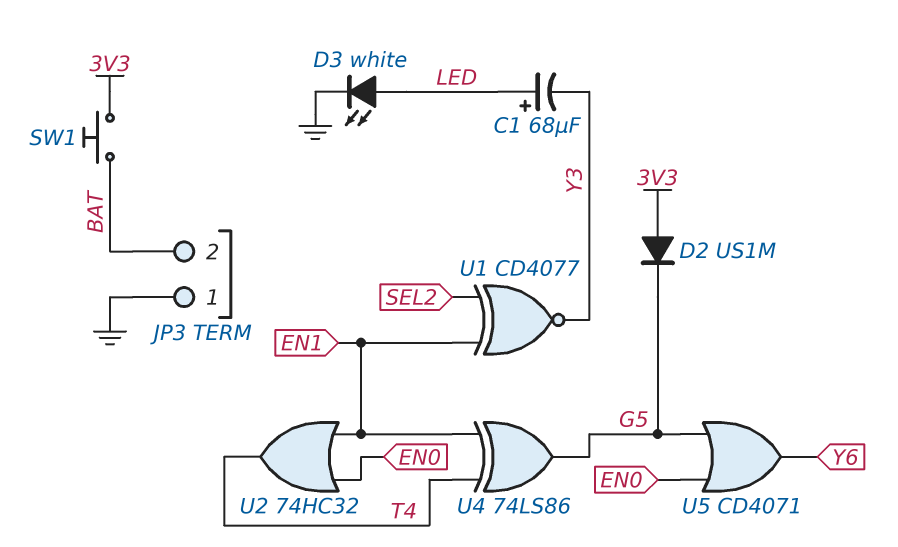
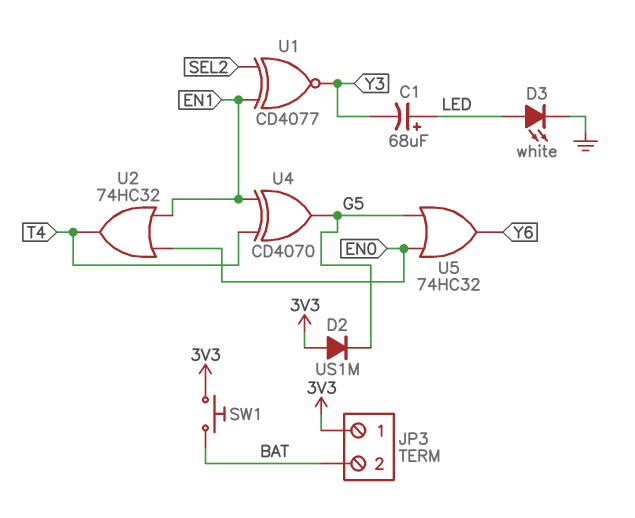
JP3 pin 1: GND -> 3V3
U4: XOR 74LS86 (in EN1, in T4, out G5) -> XOR CD4070 (in EN1, in T4, out G5)
U5: OR CD4071 (in EN0, in G5, out Y6) -> OR 74HC32 (in EN0, in G5, out Y6)

